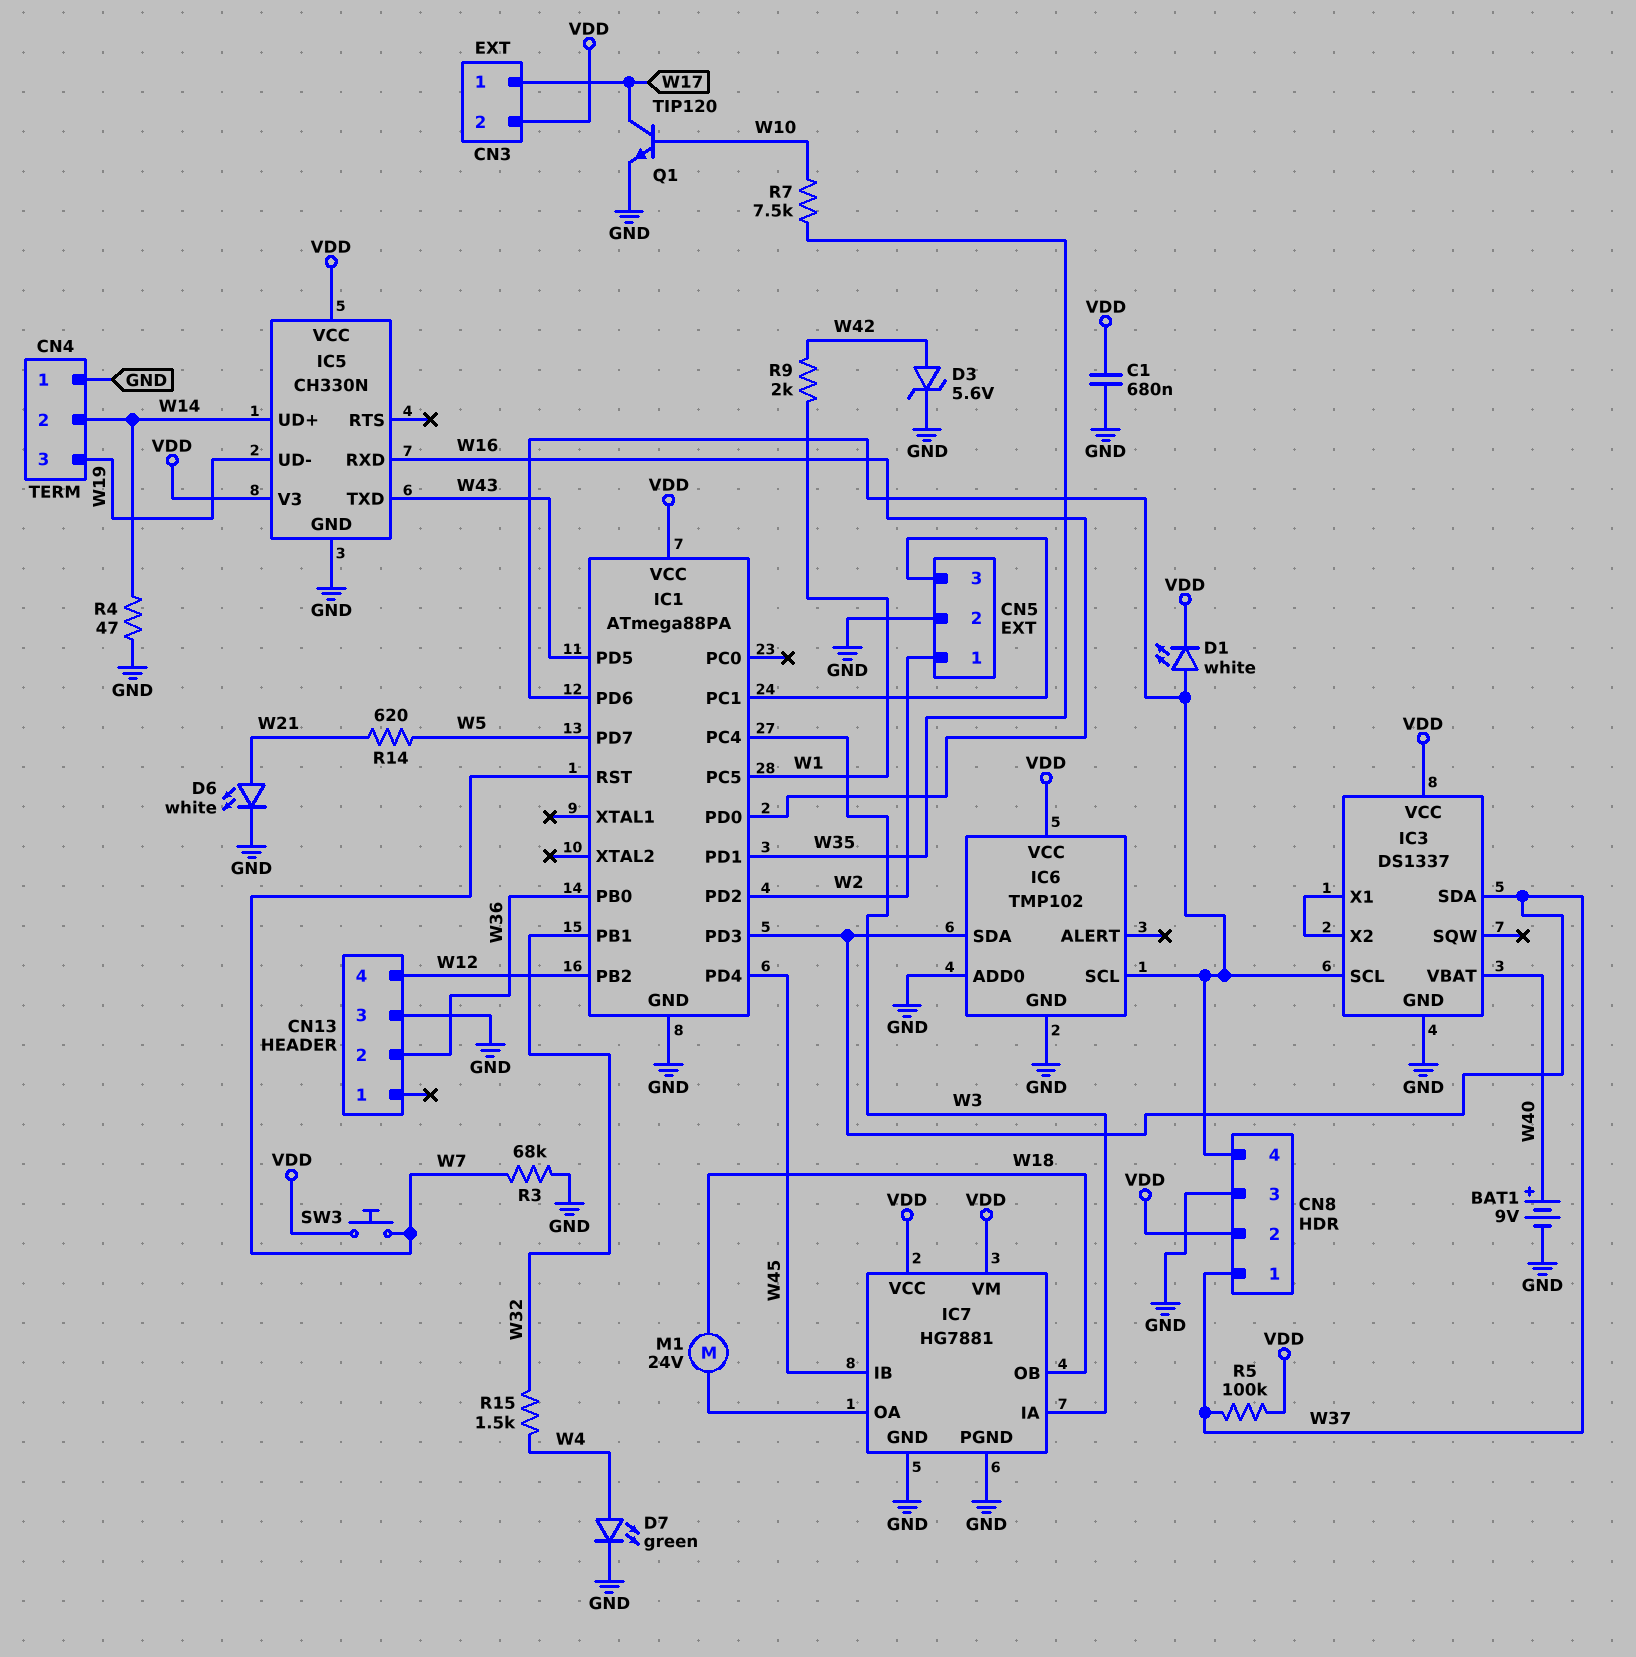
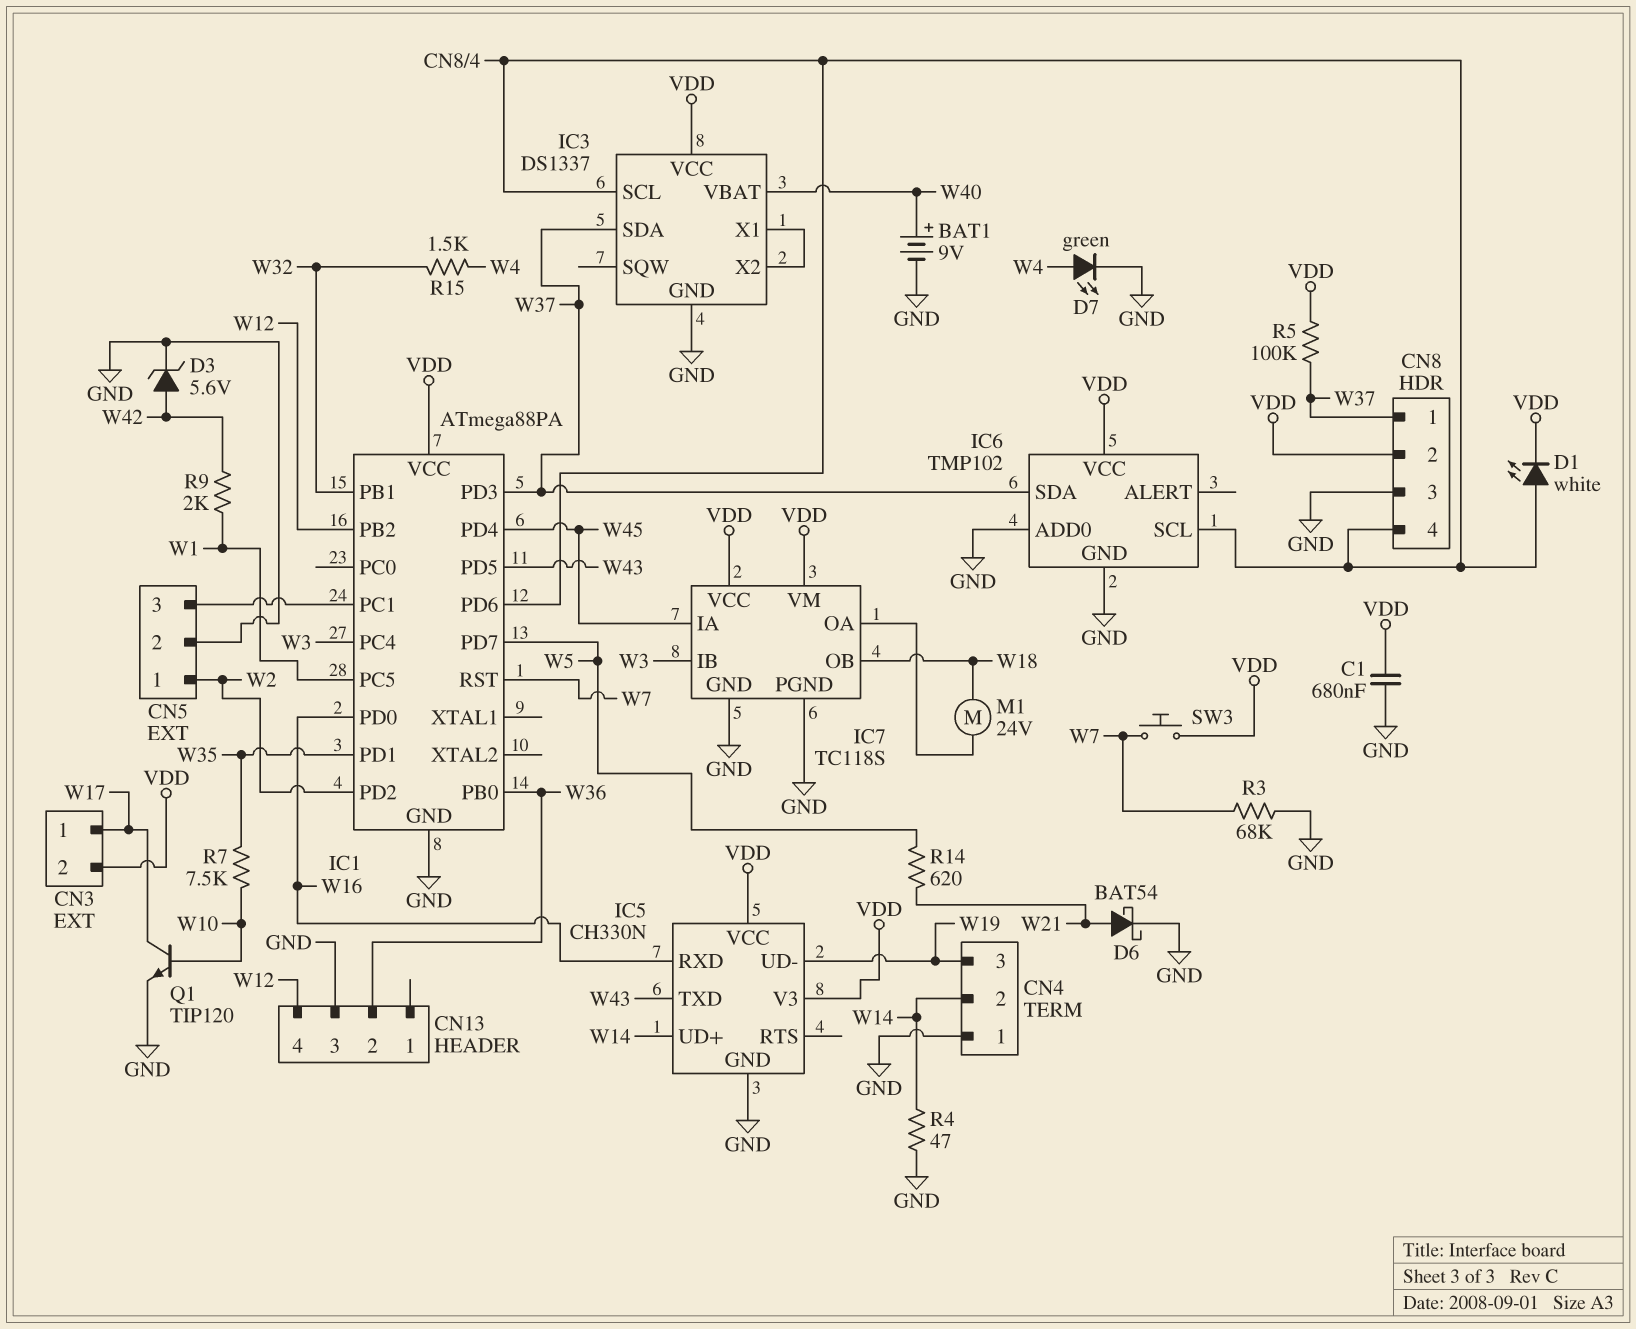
D6: LED white (A W21, K GND) -> schottky BAT54 (A W21, K GND)
IC7: HG7881 -> TC118S
IC7 pin IA: W3 -> W45
IC7 pin IB: W45 -> W3

